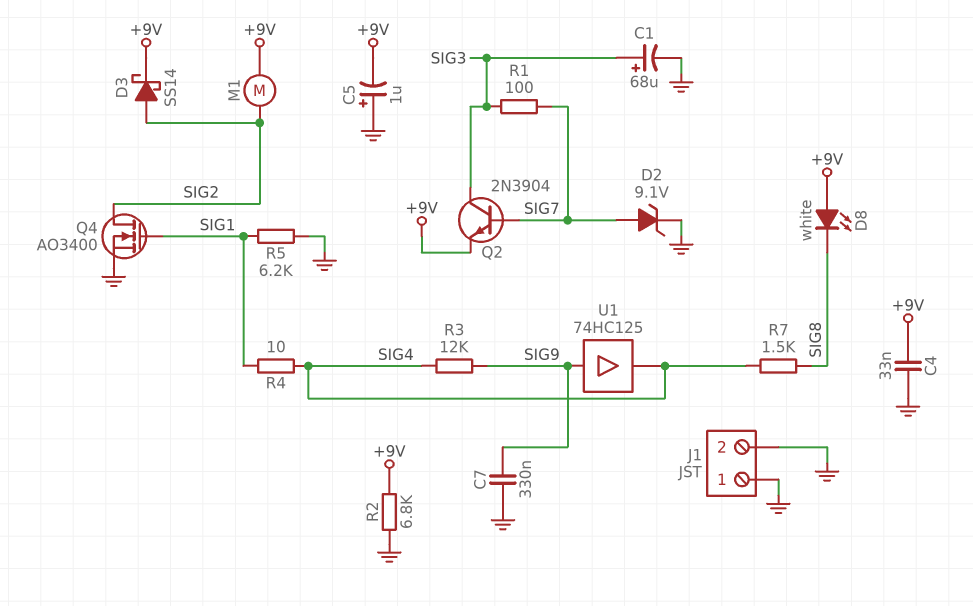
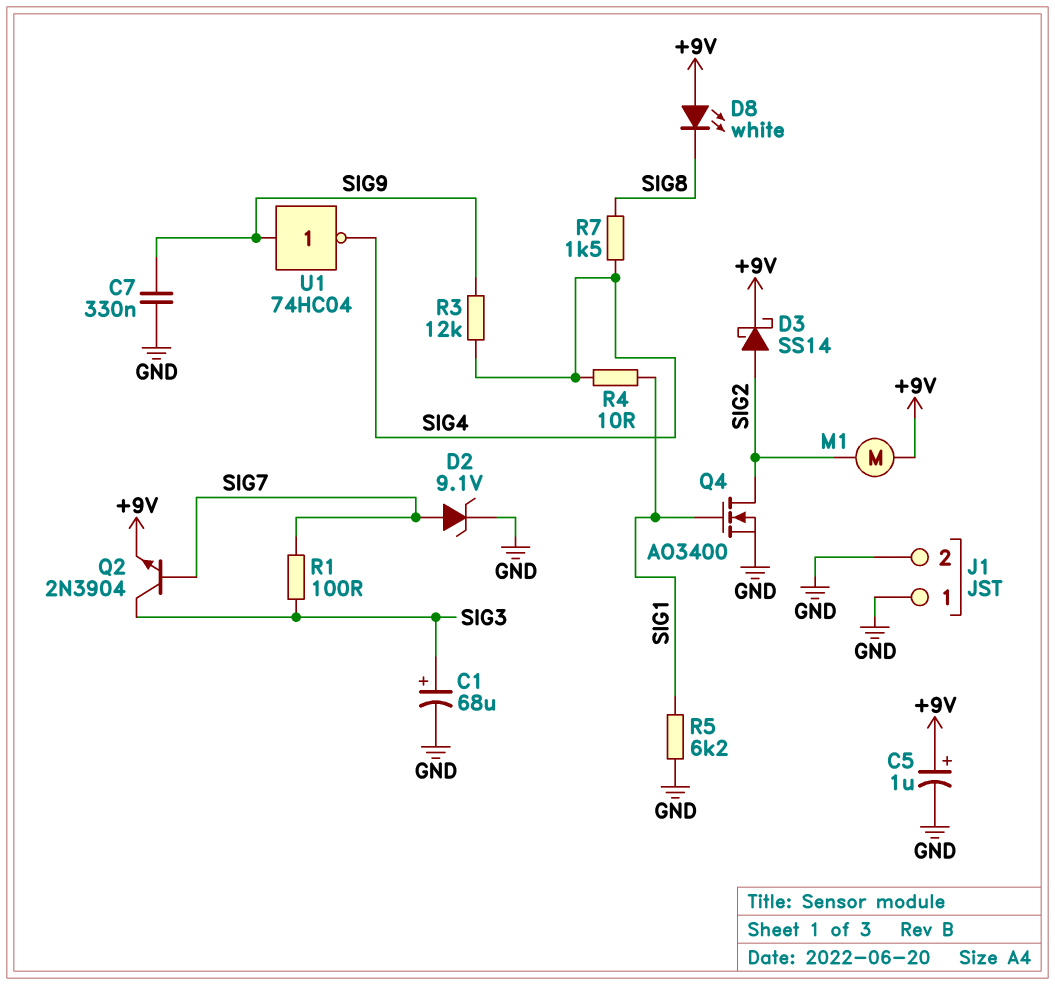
C4: 33nF (+9V, GND) -> none
C5: 1uF (plus GND, minus +9V) -> 1uF (plus +9V, minus GND)
R2: 6.8k (+9V, GND) -> none
U1: buffer 74HC125 (in SIG9, out SIG4) -> NOT 74HC04 (in SIG9, out SIG4)

